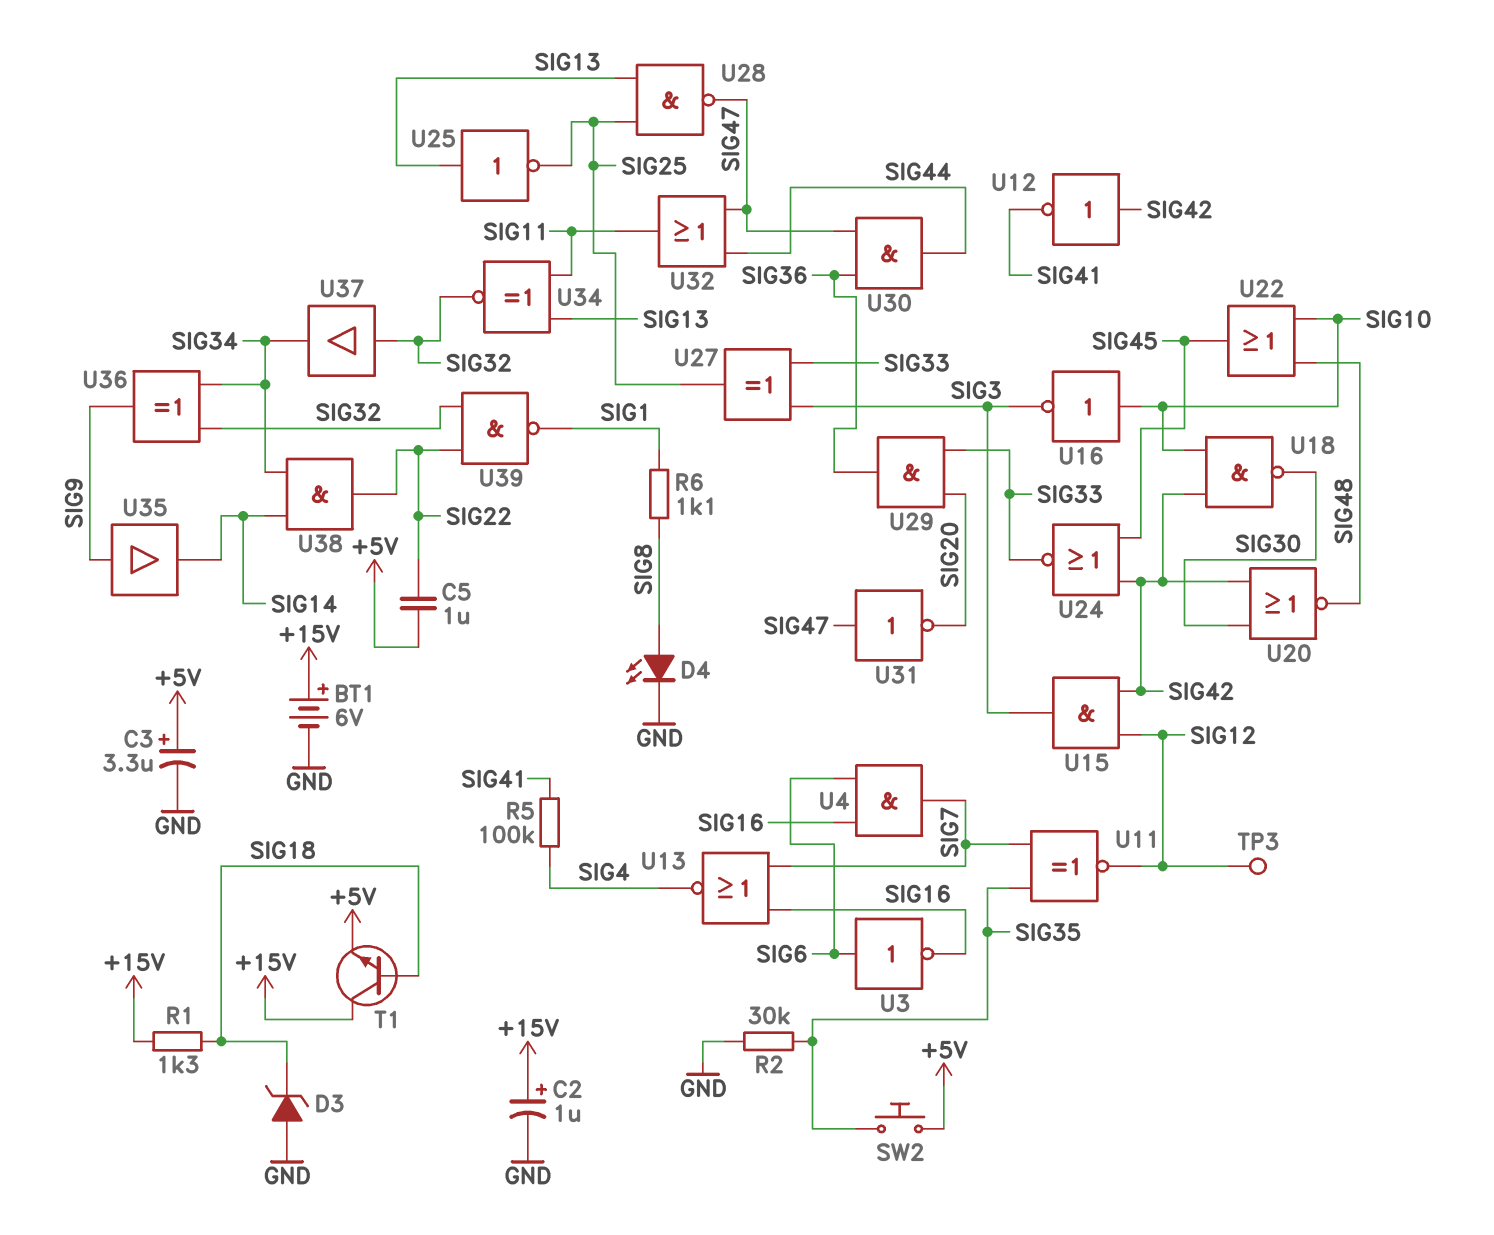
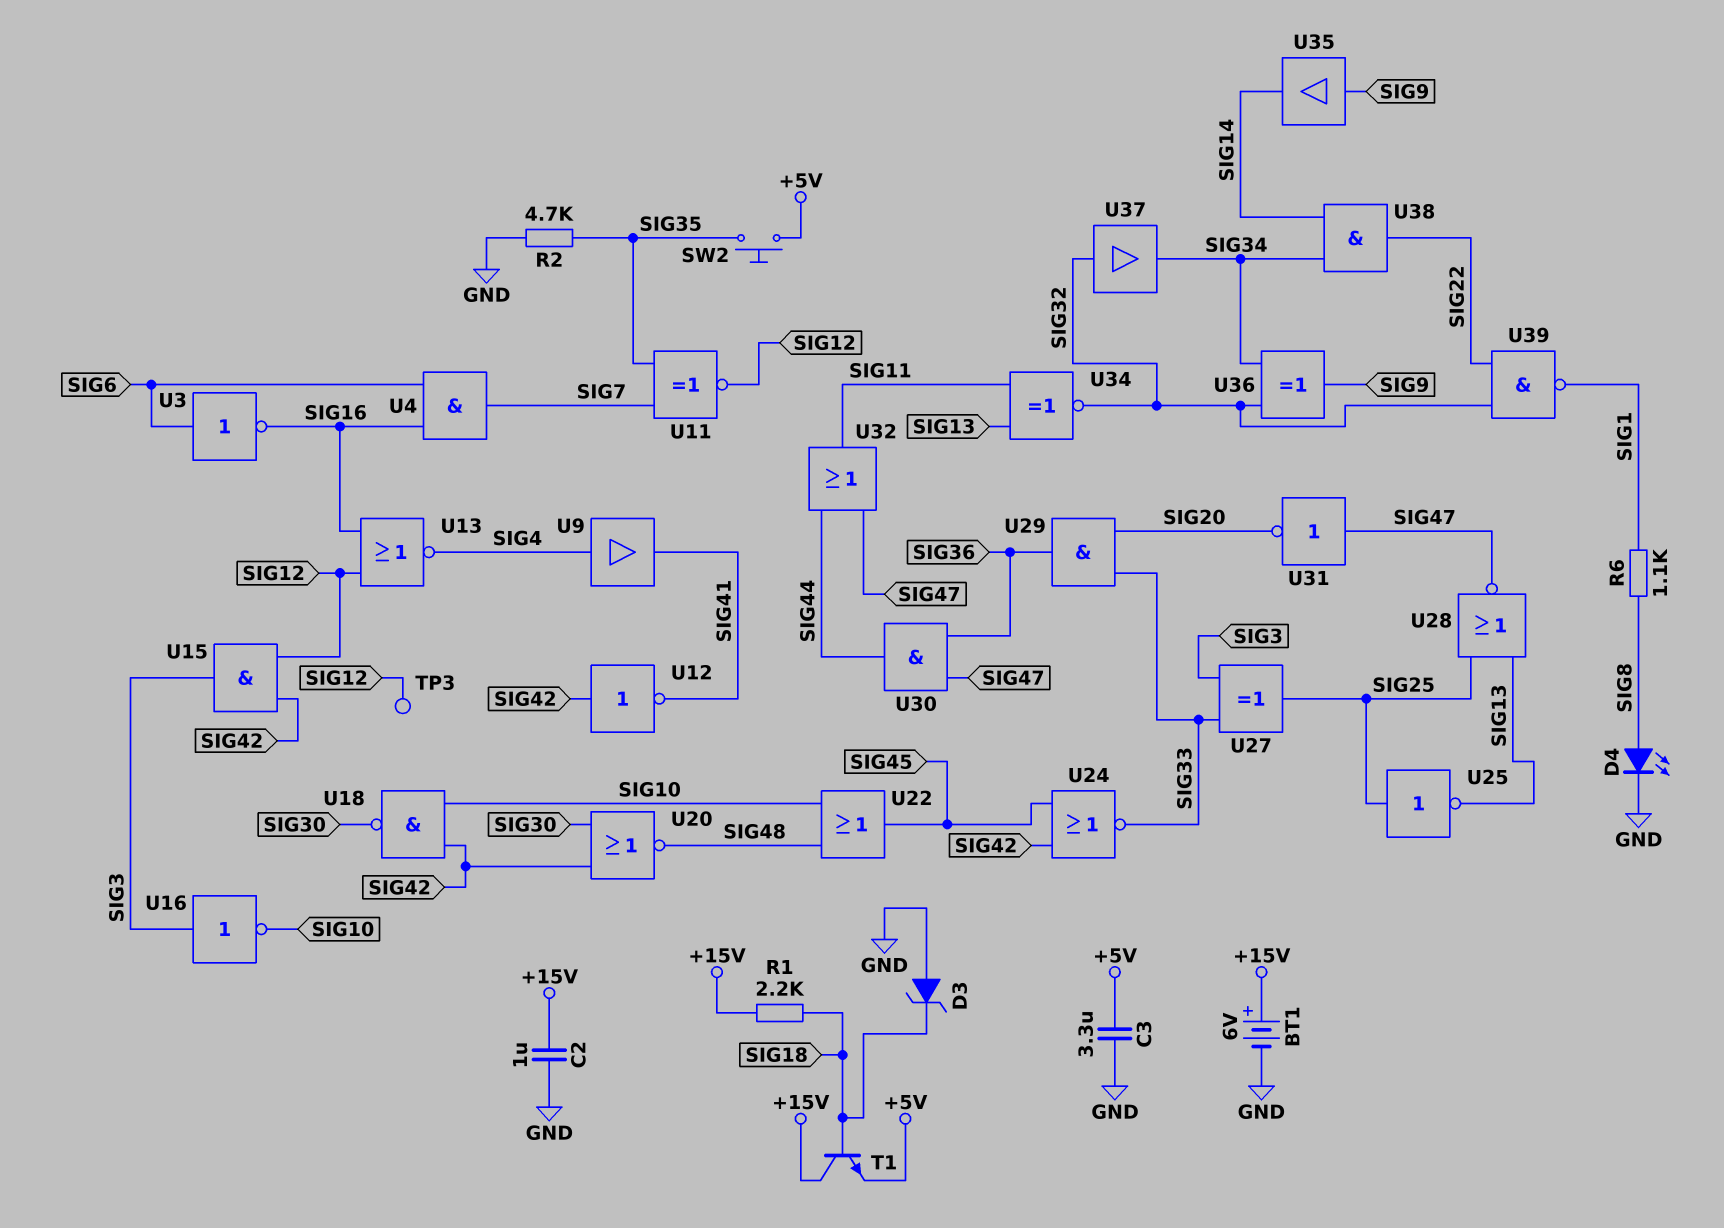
C2: 1uF (plus +15V, minus GND) -> 1uF (+15V, GND)
C3: 3.3uF (plus +5V, minus GND) -> 3.3uF (+5V, GND)
C5: 1uF (+5V, SIG22) -> none
R1: 1.3k (+15V, SIG18) -> 2.2k (+15V, SIG18)
R2: 30k (GND, SIG35) -> 4.7k (GND, SIG35)
R5: 100k (SIG4, SIG41) -> none
U9: none -> buffer (in SIG4, out SIG41)
U13: NOR (in SIG7, in SIG16, out SIG4) -> NOR (in SIG12, in SIG16, out SIG4)
U16: NOT (in SIG10, out SIG3) -> NOT (in SIG3, out SIG10)
U25: NOT (in SIG13, out SIG25) -> NOT (in SIG25, out SIG13)
U28: NAND (in SIG13, in SIG25, out SIG47) -> NOR (in SIG13, in SIG25, out SIG47)

